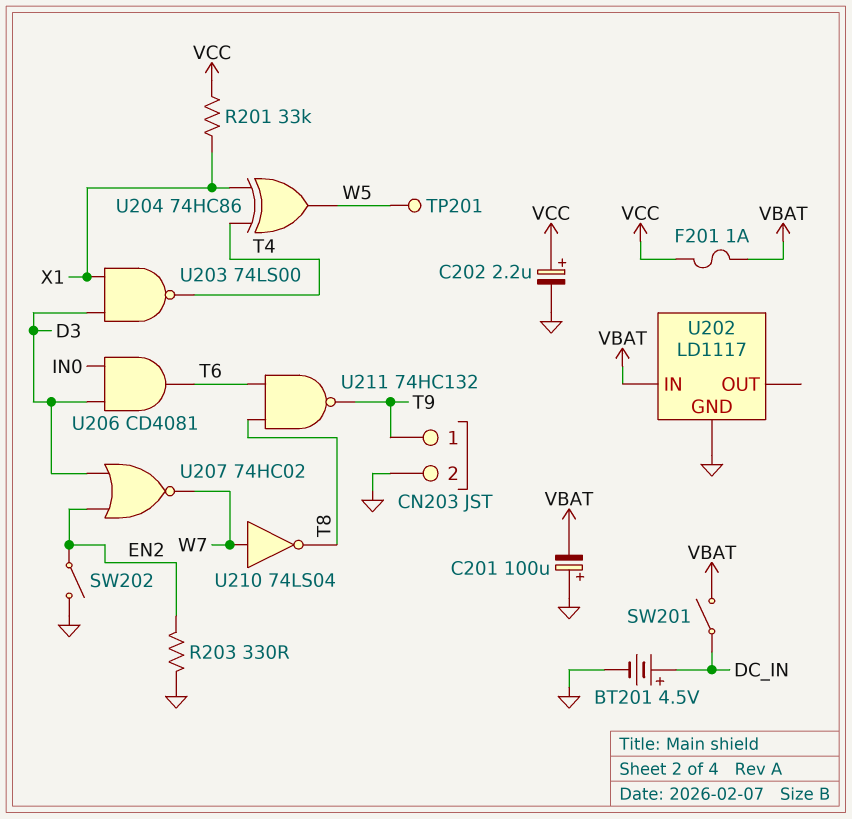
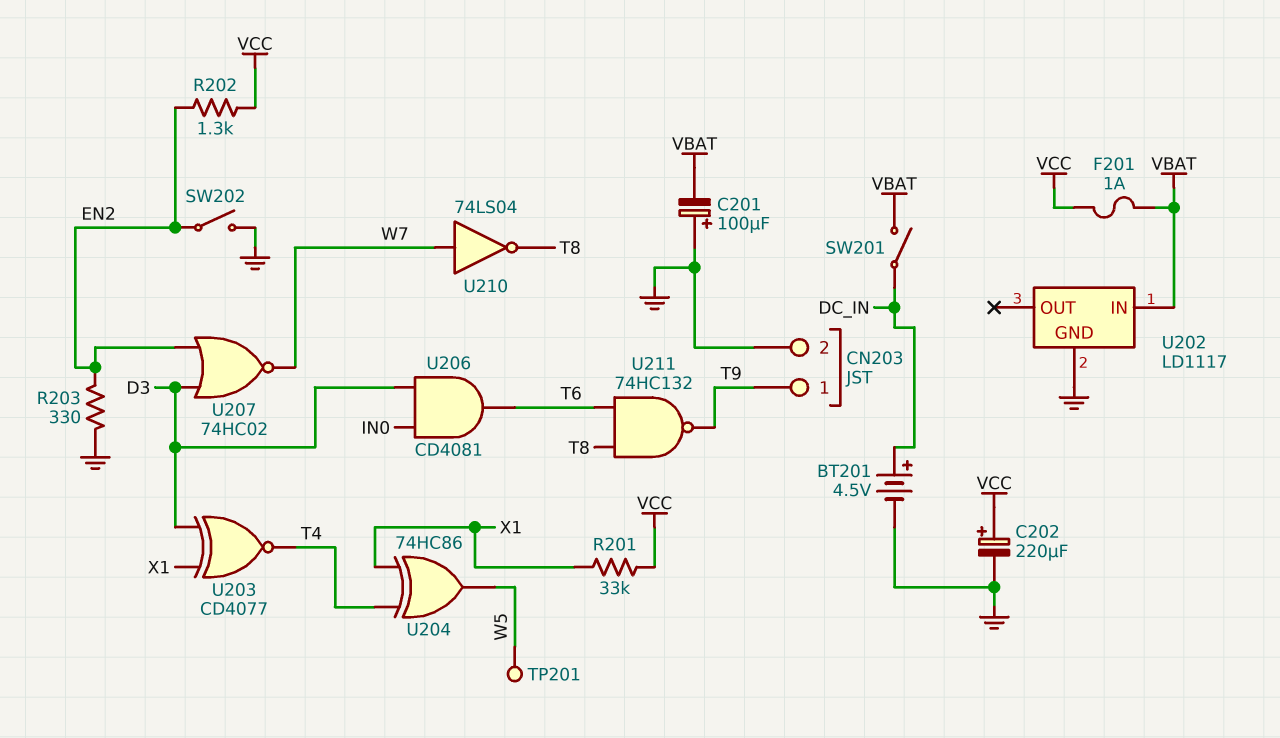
C202: 2.2uF (plus VCC, minus GND) -> 220uF (plus VCC, minus GND)
R202: none -> 1.3k (EN2, VCC)
U203: NAND 74LS00 (in D3, in X1, out T4) -> XNOR CD4077 (in D3, in X1, out T4)

